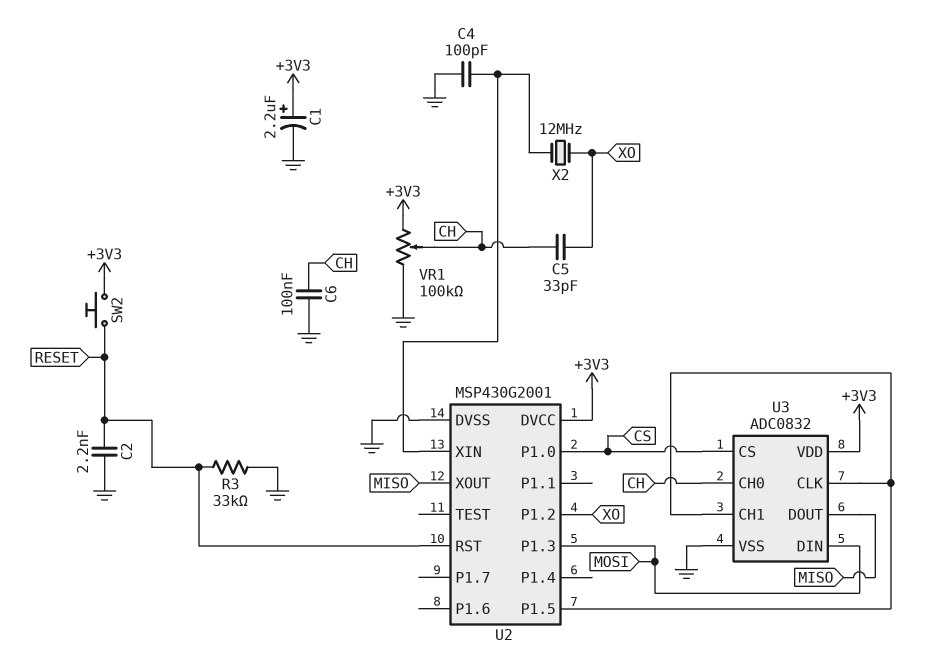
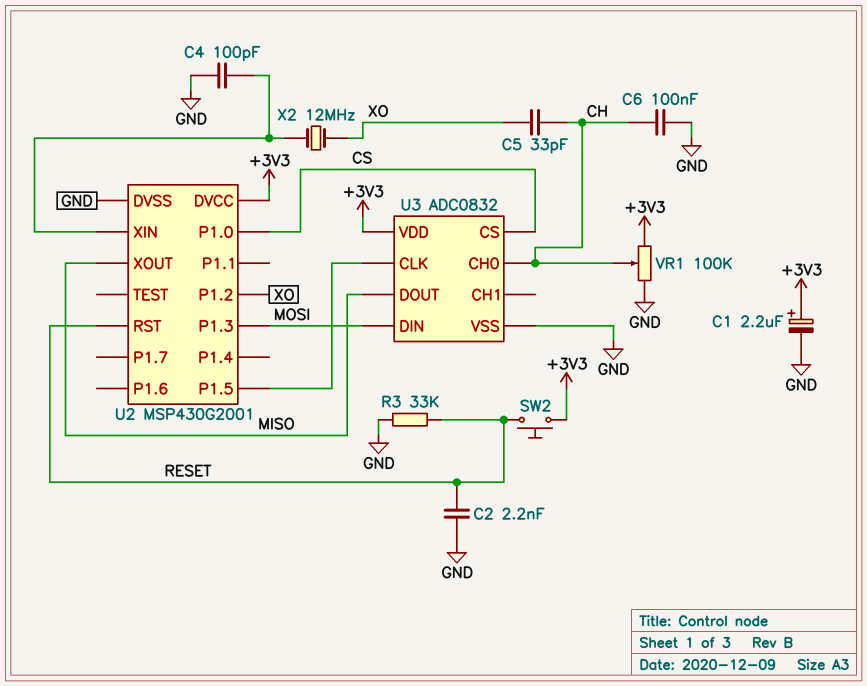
U3 pin CH1: U2/P1.5 -> none

